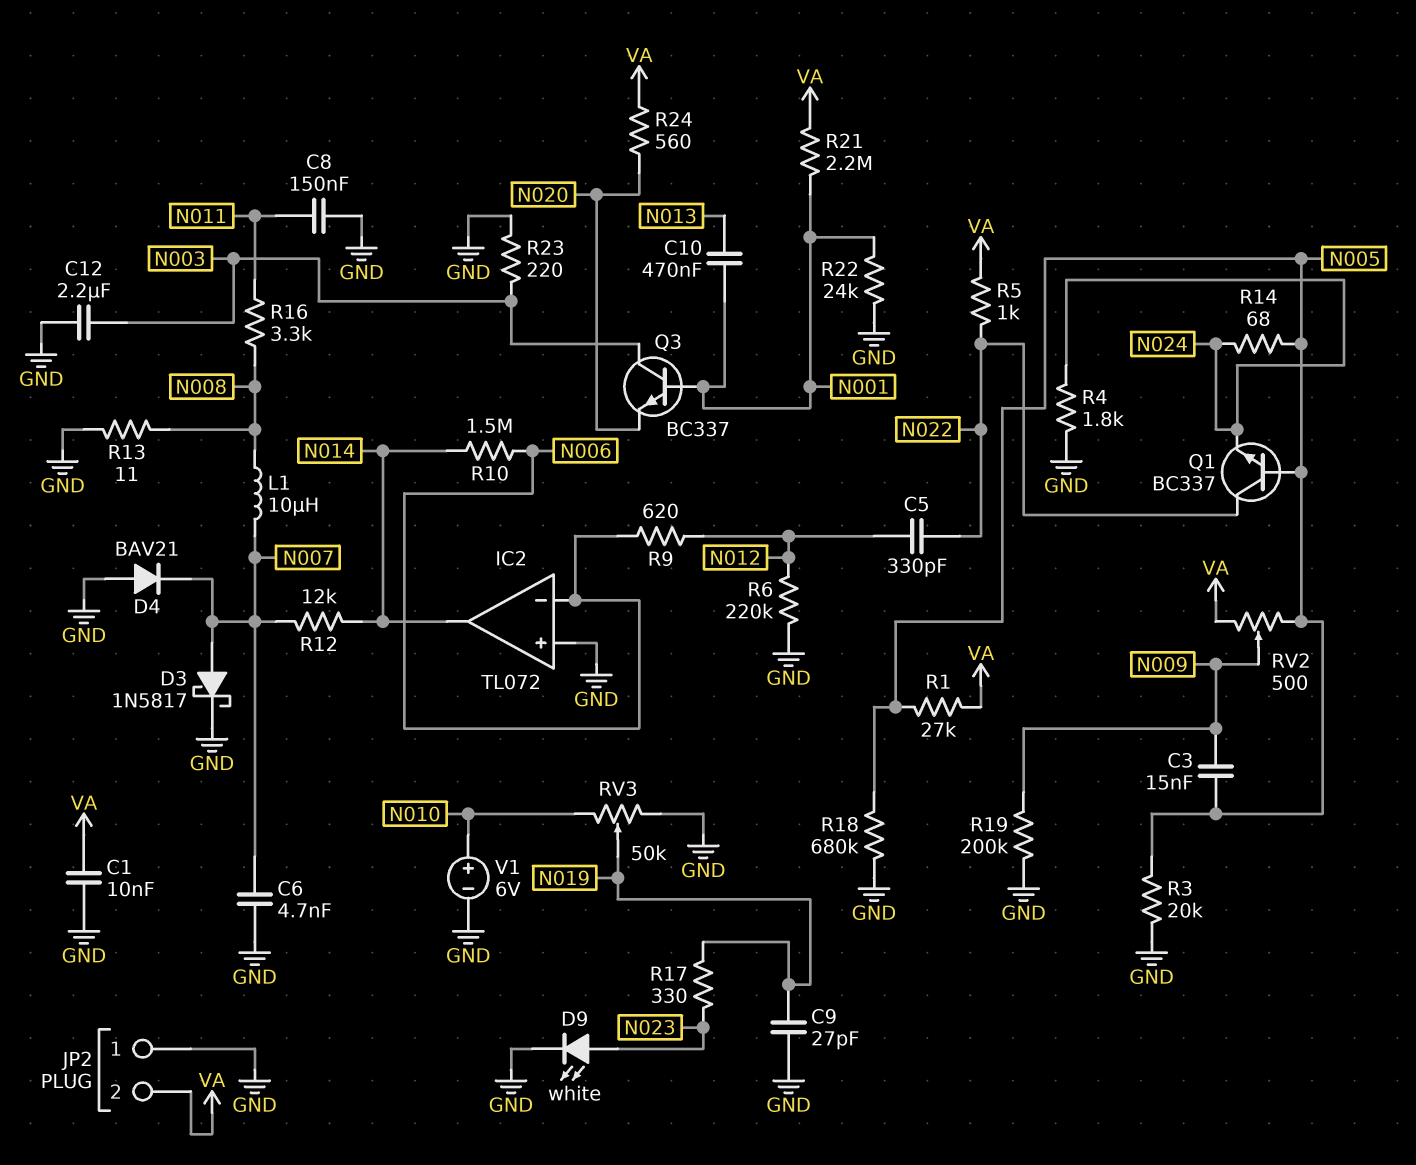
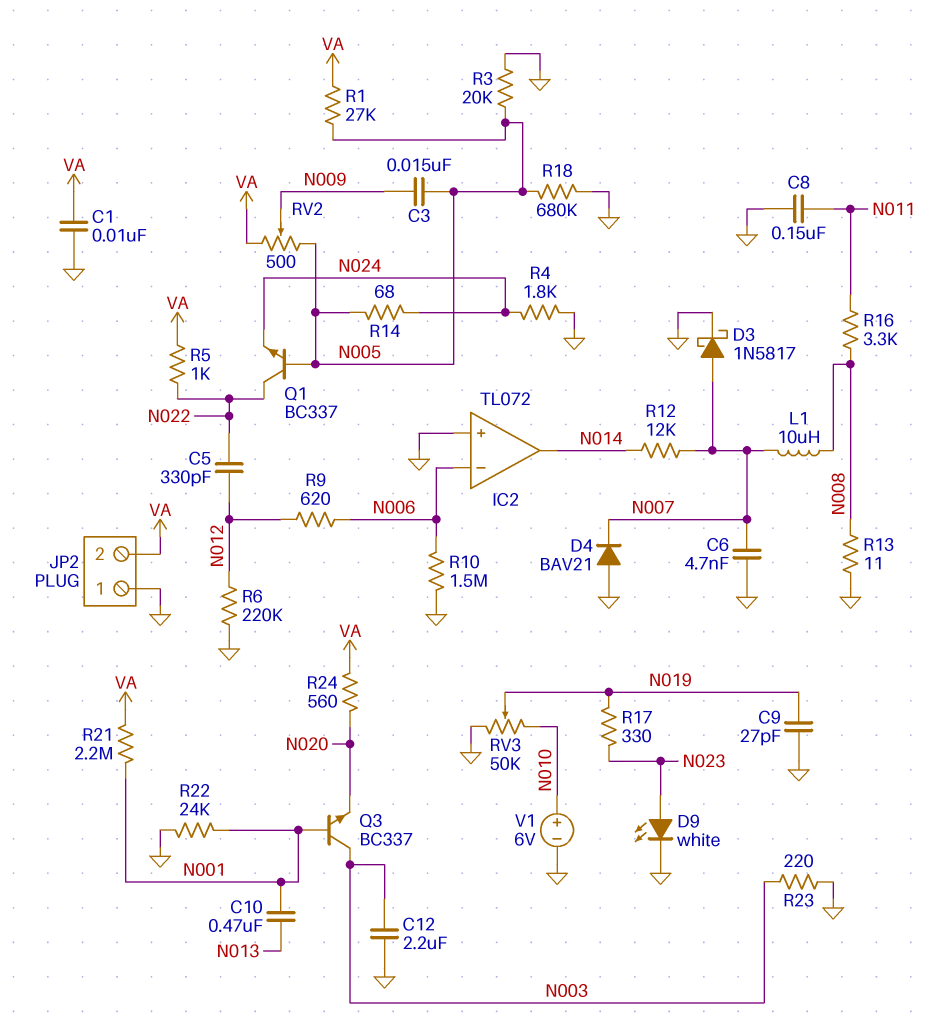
R10: 1.5M (N006, N014) -> 1.5M (GND, N006)
R19: 200k (GND, N009) -> none

